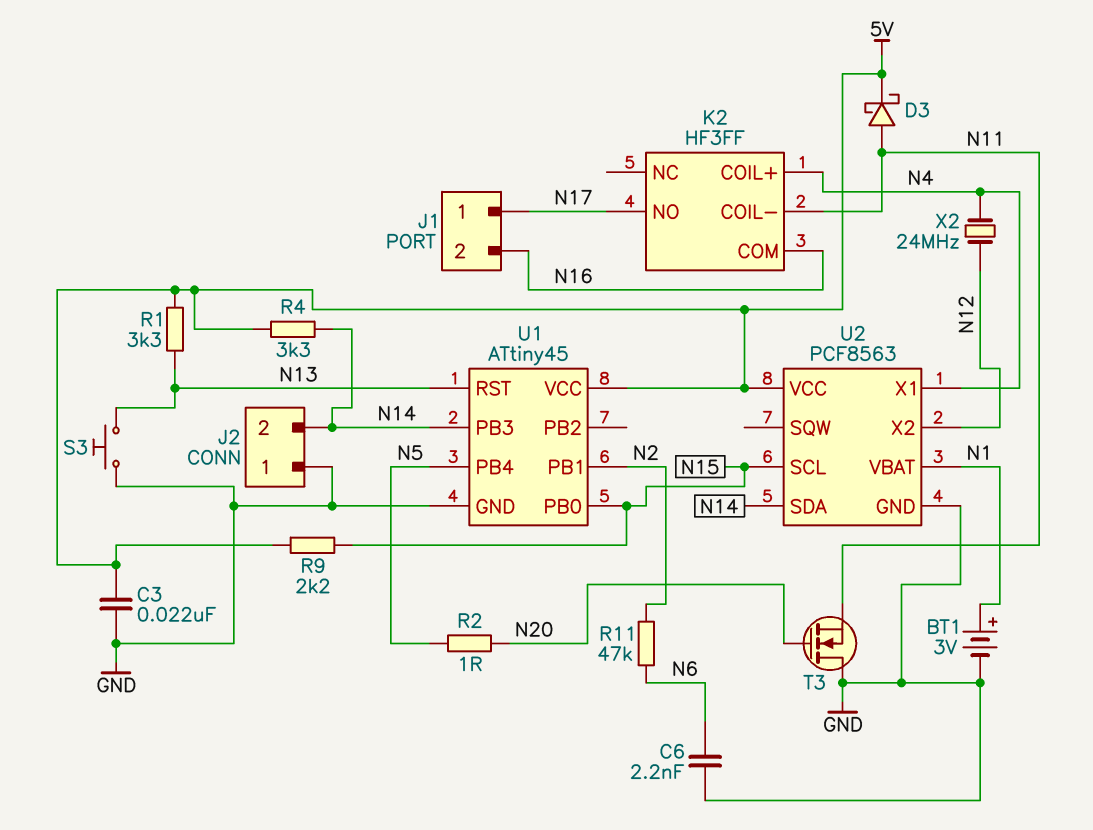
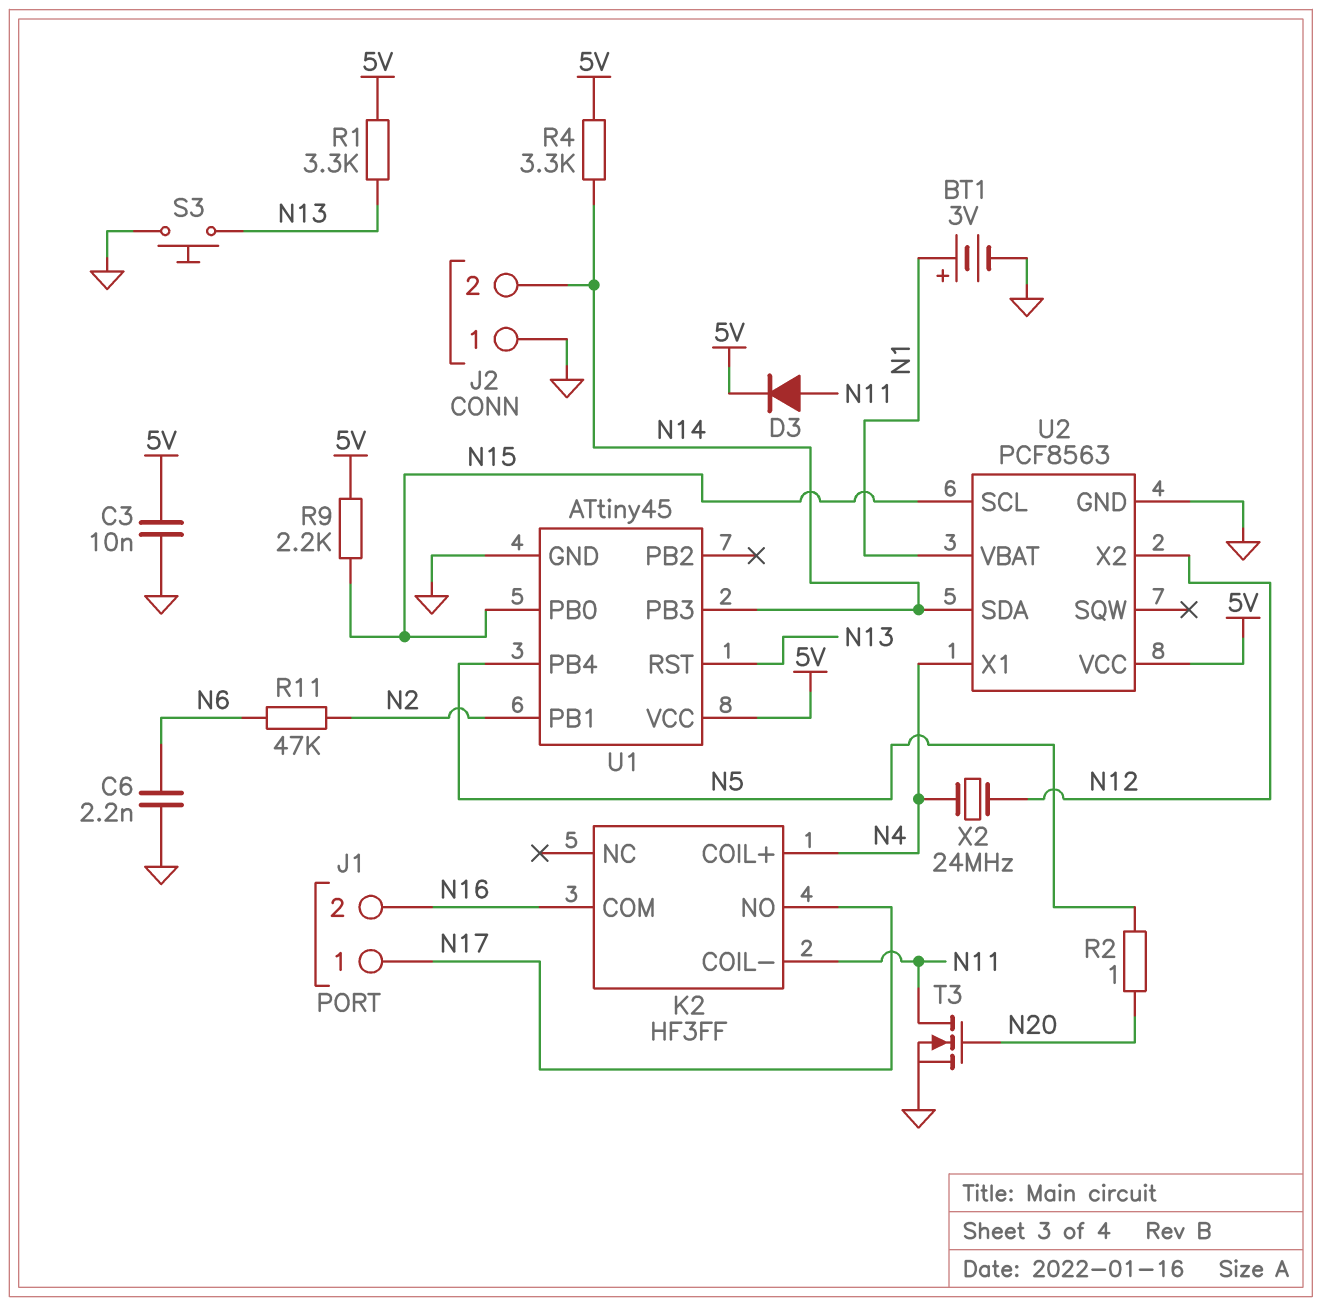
C3: 22nF (5V, GND) -> 10nF (5V, GND)
D3: schottky (A N11, K 5V) -> diode (A N11, K 5V)
T3: NMOS (G N20, D GND, S N11) -> NMOS (G N20, D N11, S GND)

